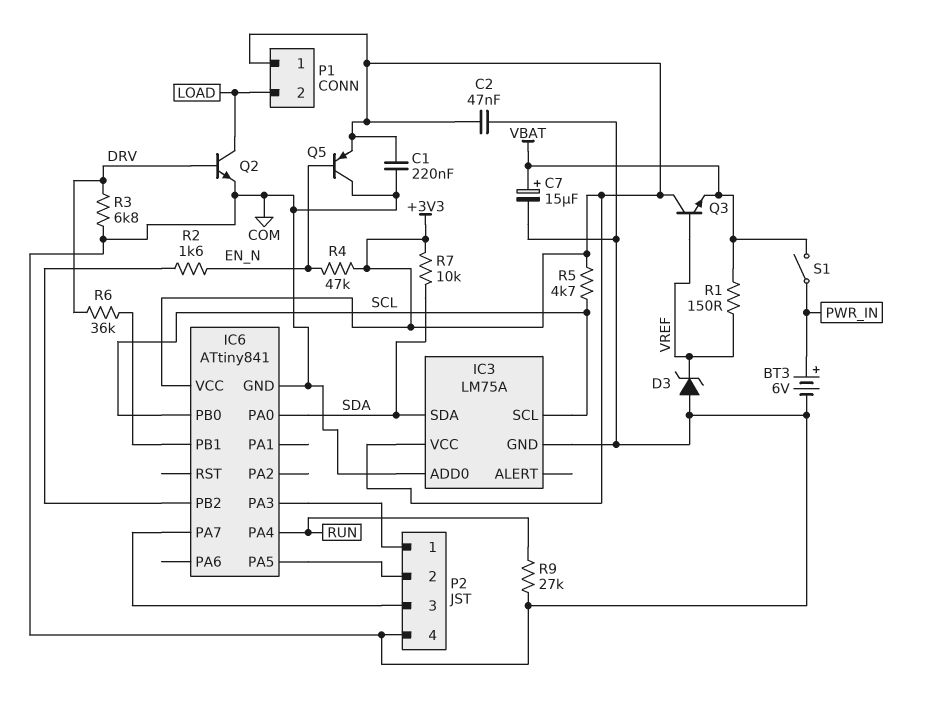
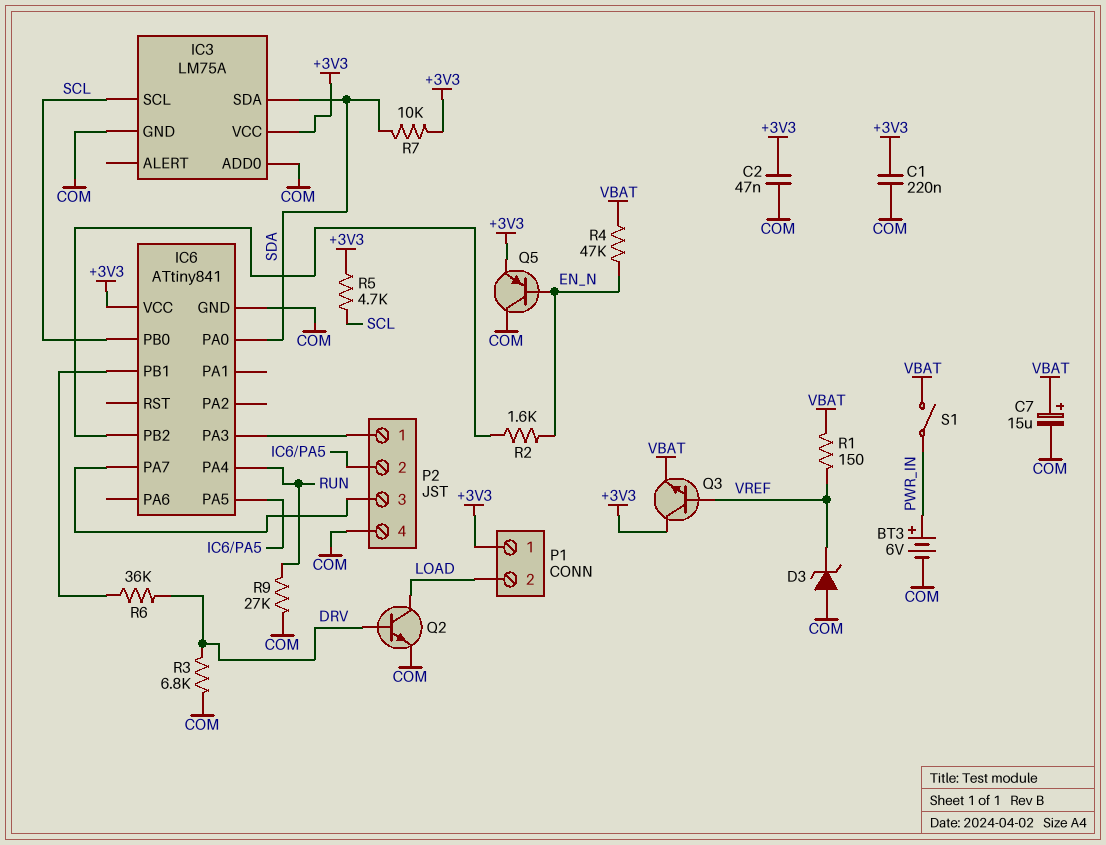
R4: 47k (+3V3, EN_N) -> 47k (EN_N, VBAT)

